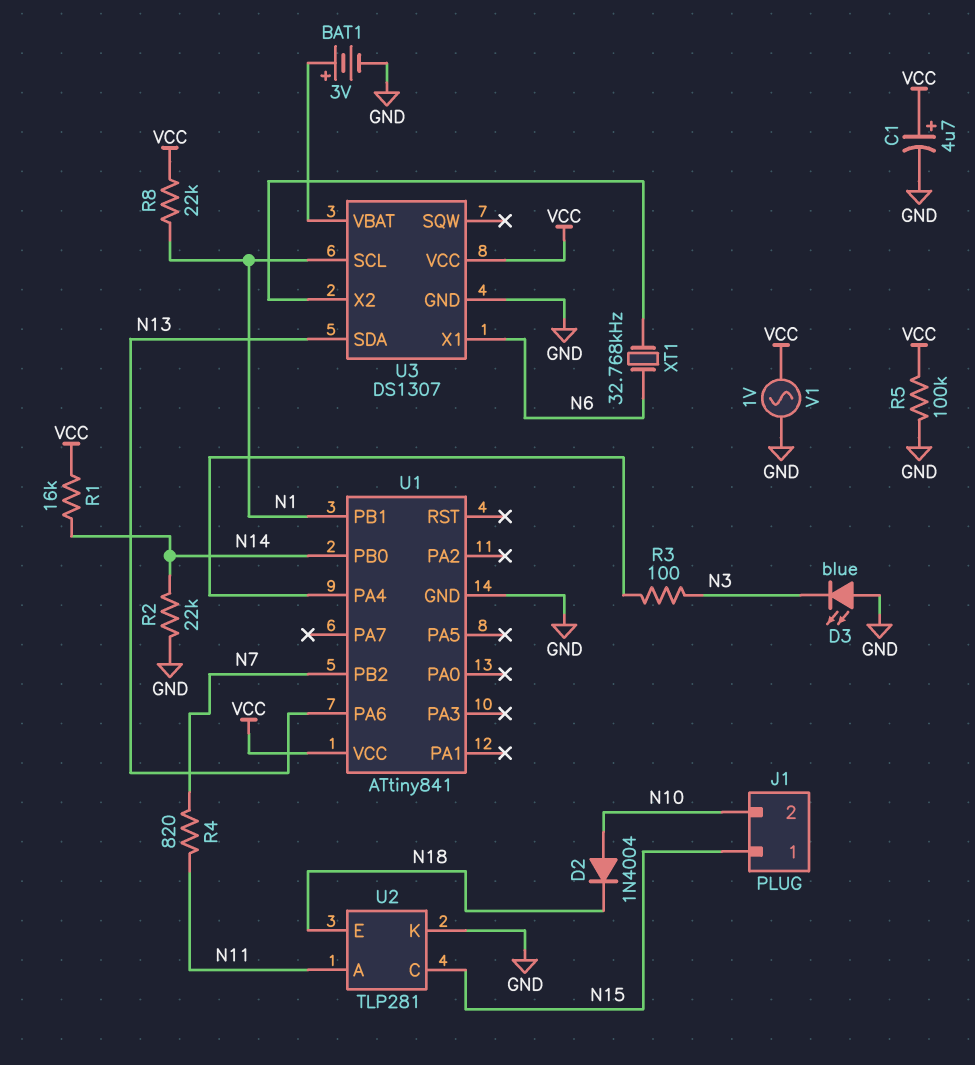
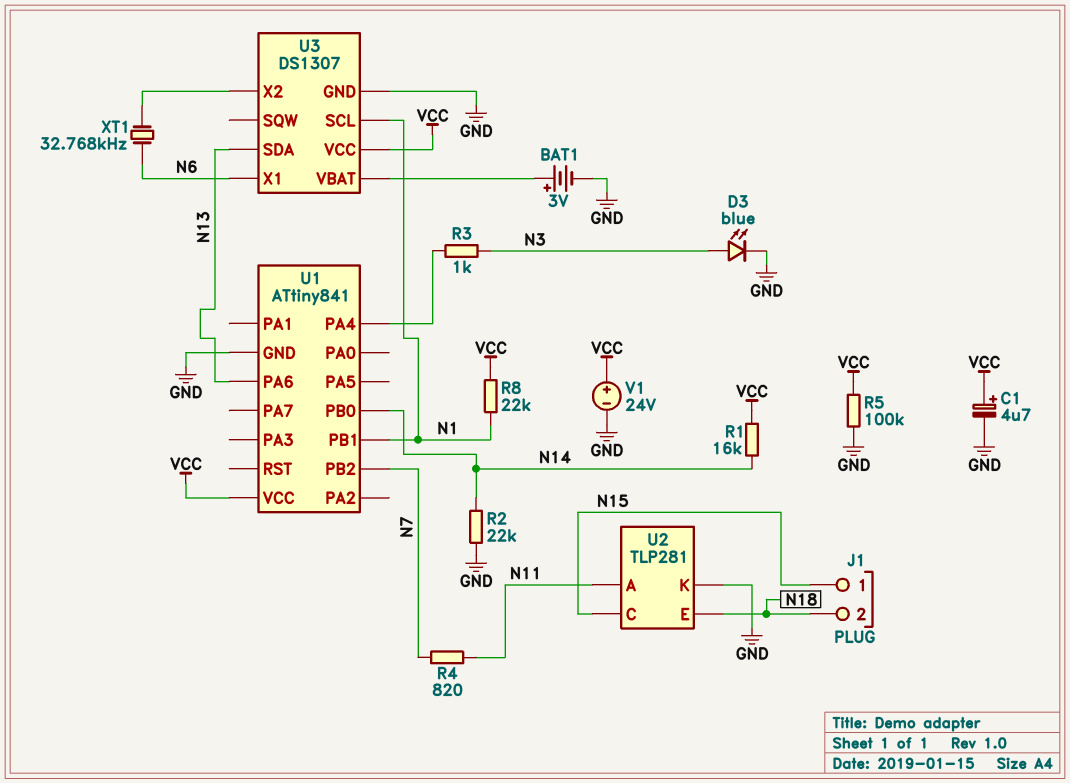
D2: diode 1N4004 (A N10, K N18) -> none
D3: LED blue (A GND, K N3) -> LED blue (A N3, K GND)
J1 pin 2: N10 -> N18
R3: 100 (N3, U1/PA4) -> 1k (N3, U1/PA4)
V1: AC 1V (GND, VCC) -> 24V (plus VCC, minus GND)

